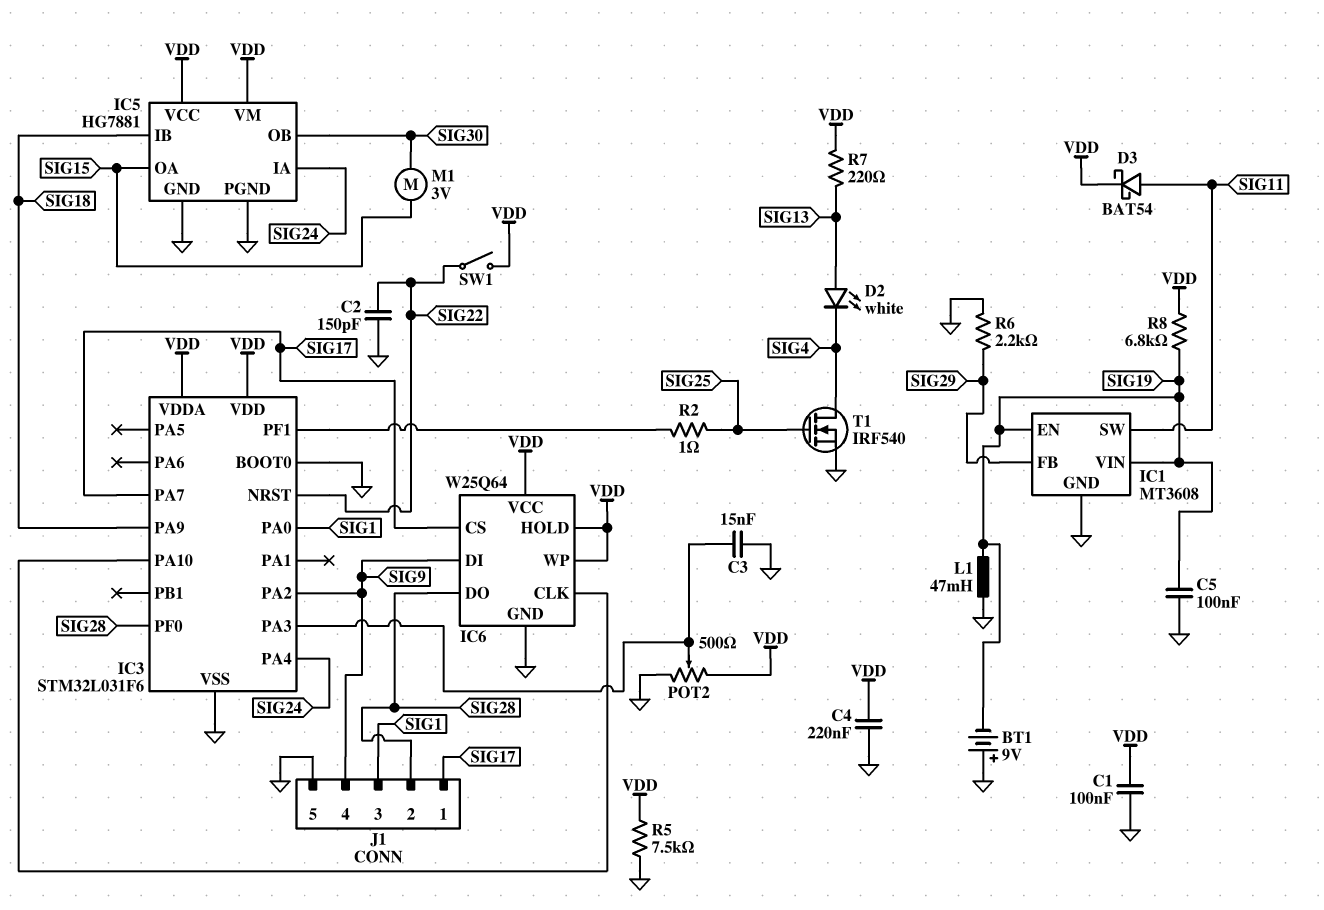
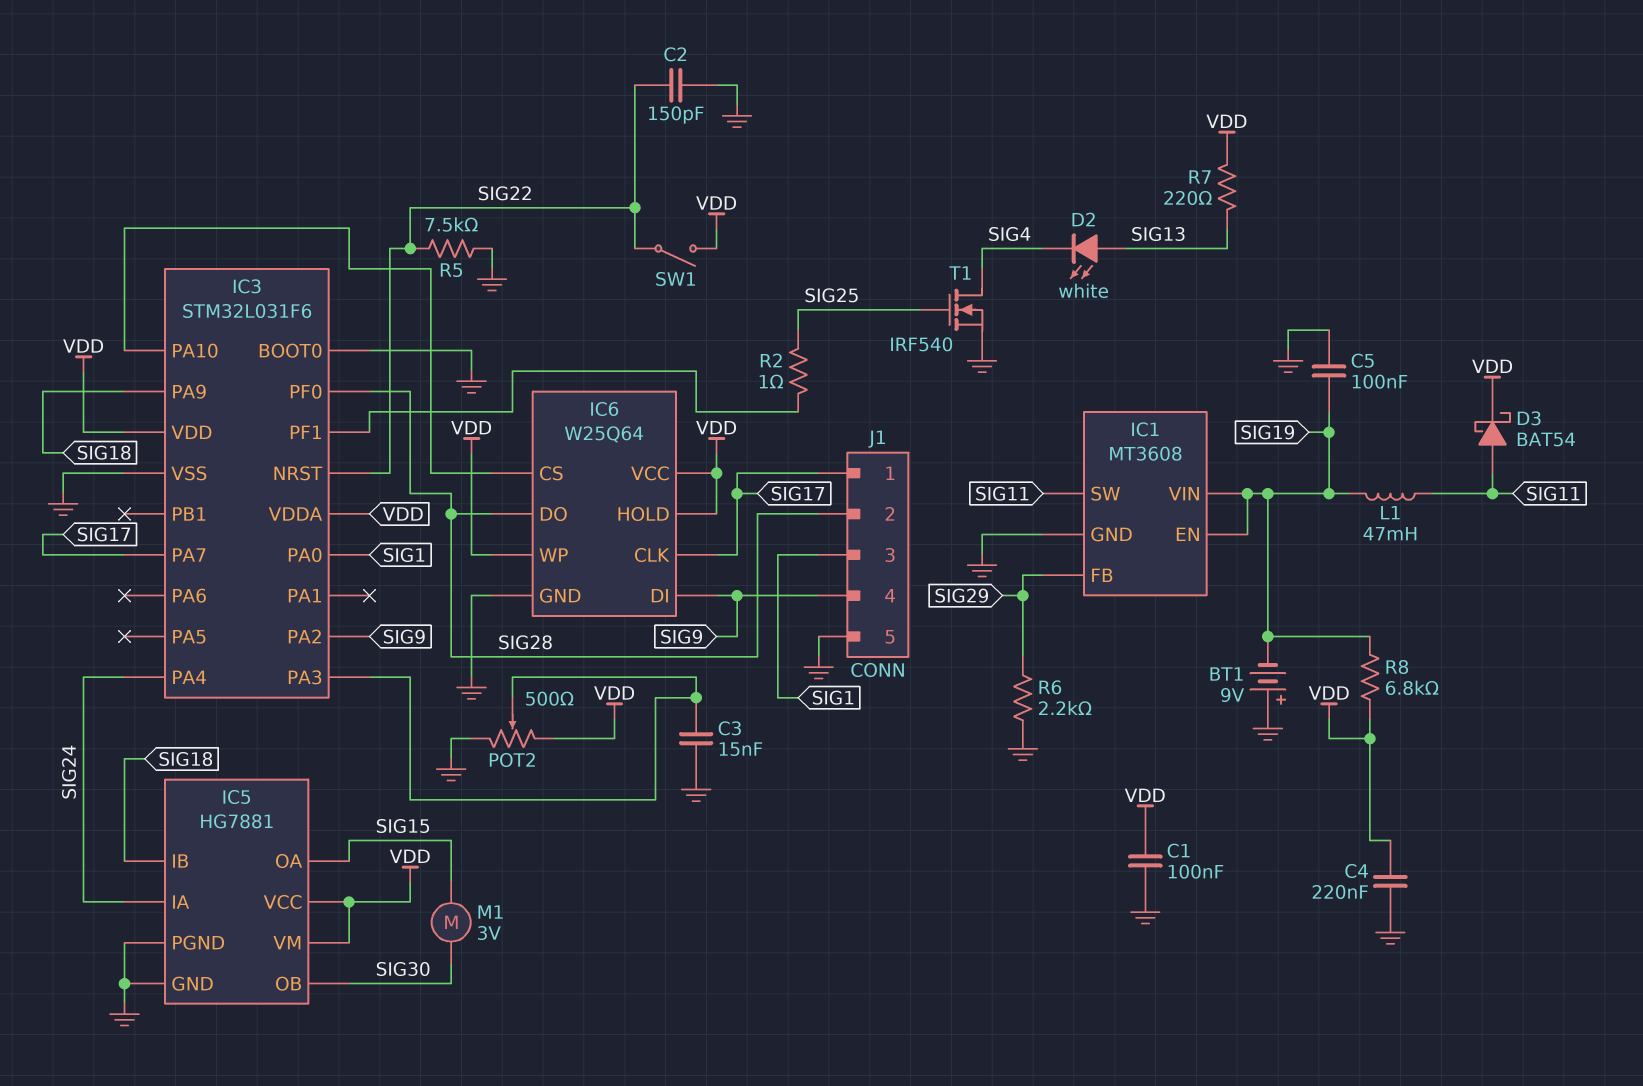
IC6 pin CLK: IC3/PA10 -> SIG17
IC6 pin CS: SIG17 -> IC3/PA10
L1: 47mH (GND, SIG19) -> 47mH (SIG11, SIG19)
R5: 7.5k (GND, VDD) -> 7.5k (GND, SIG22)

